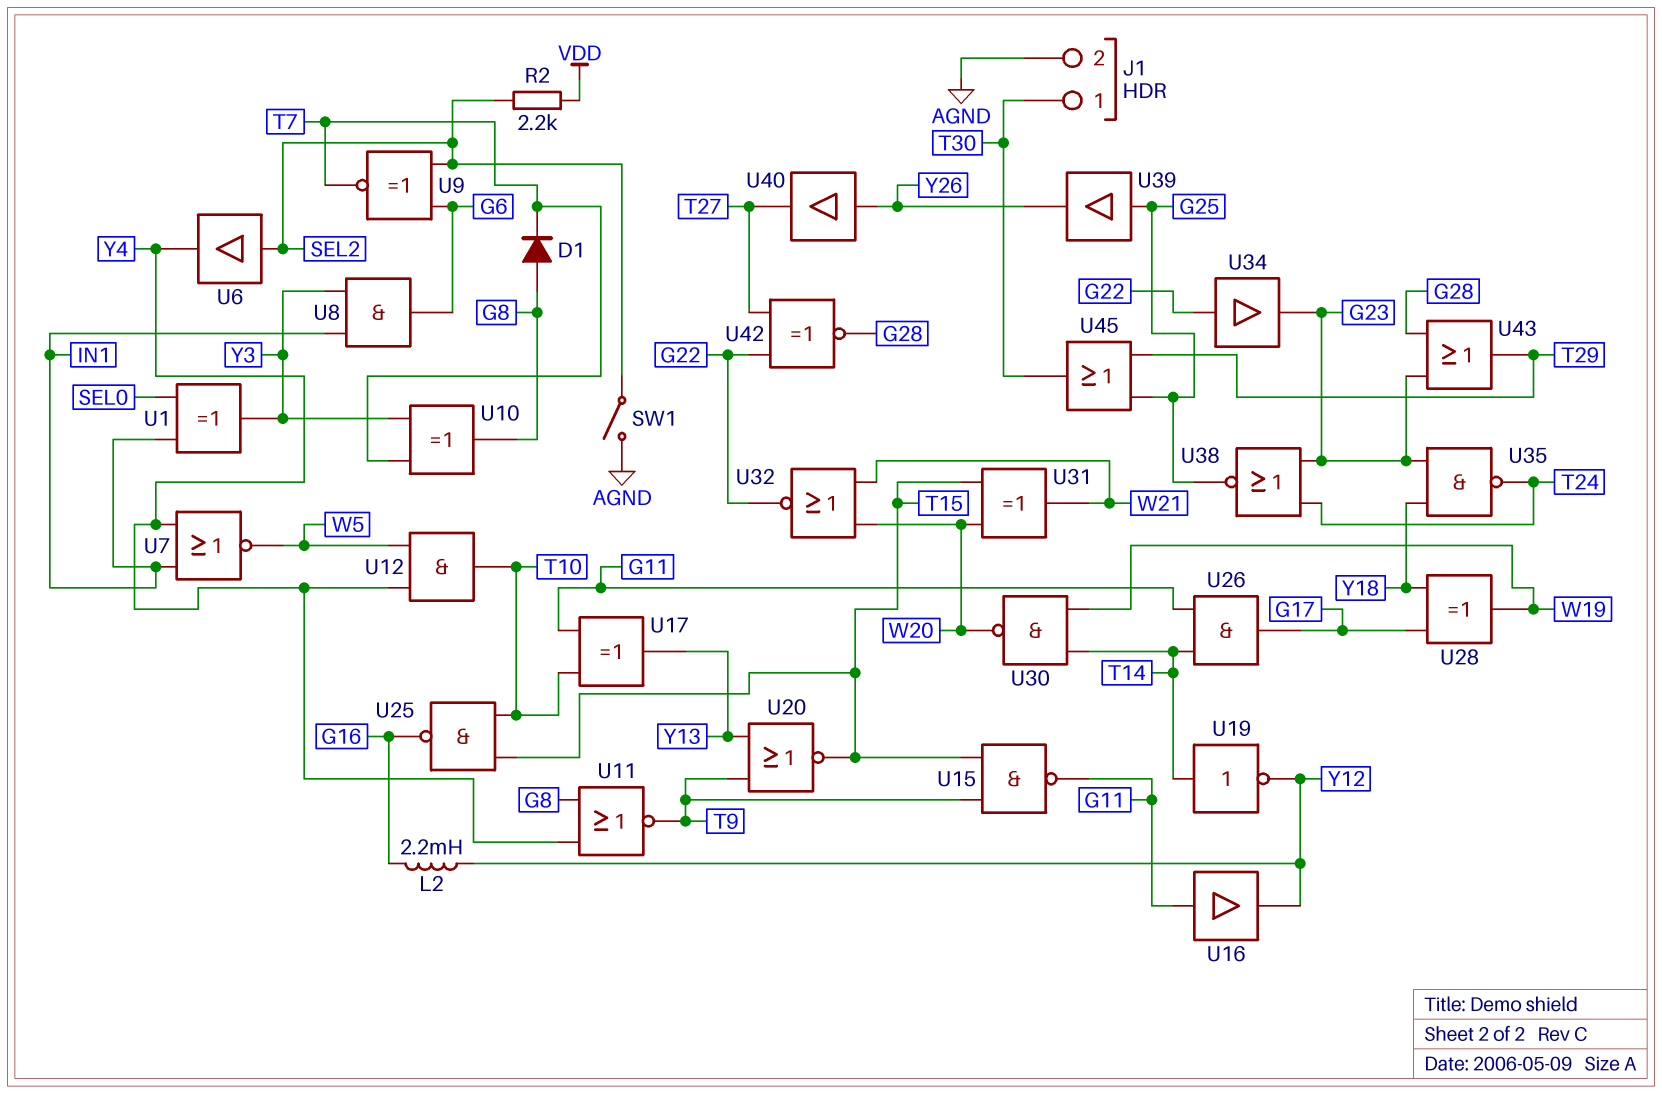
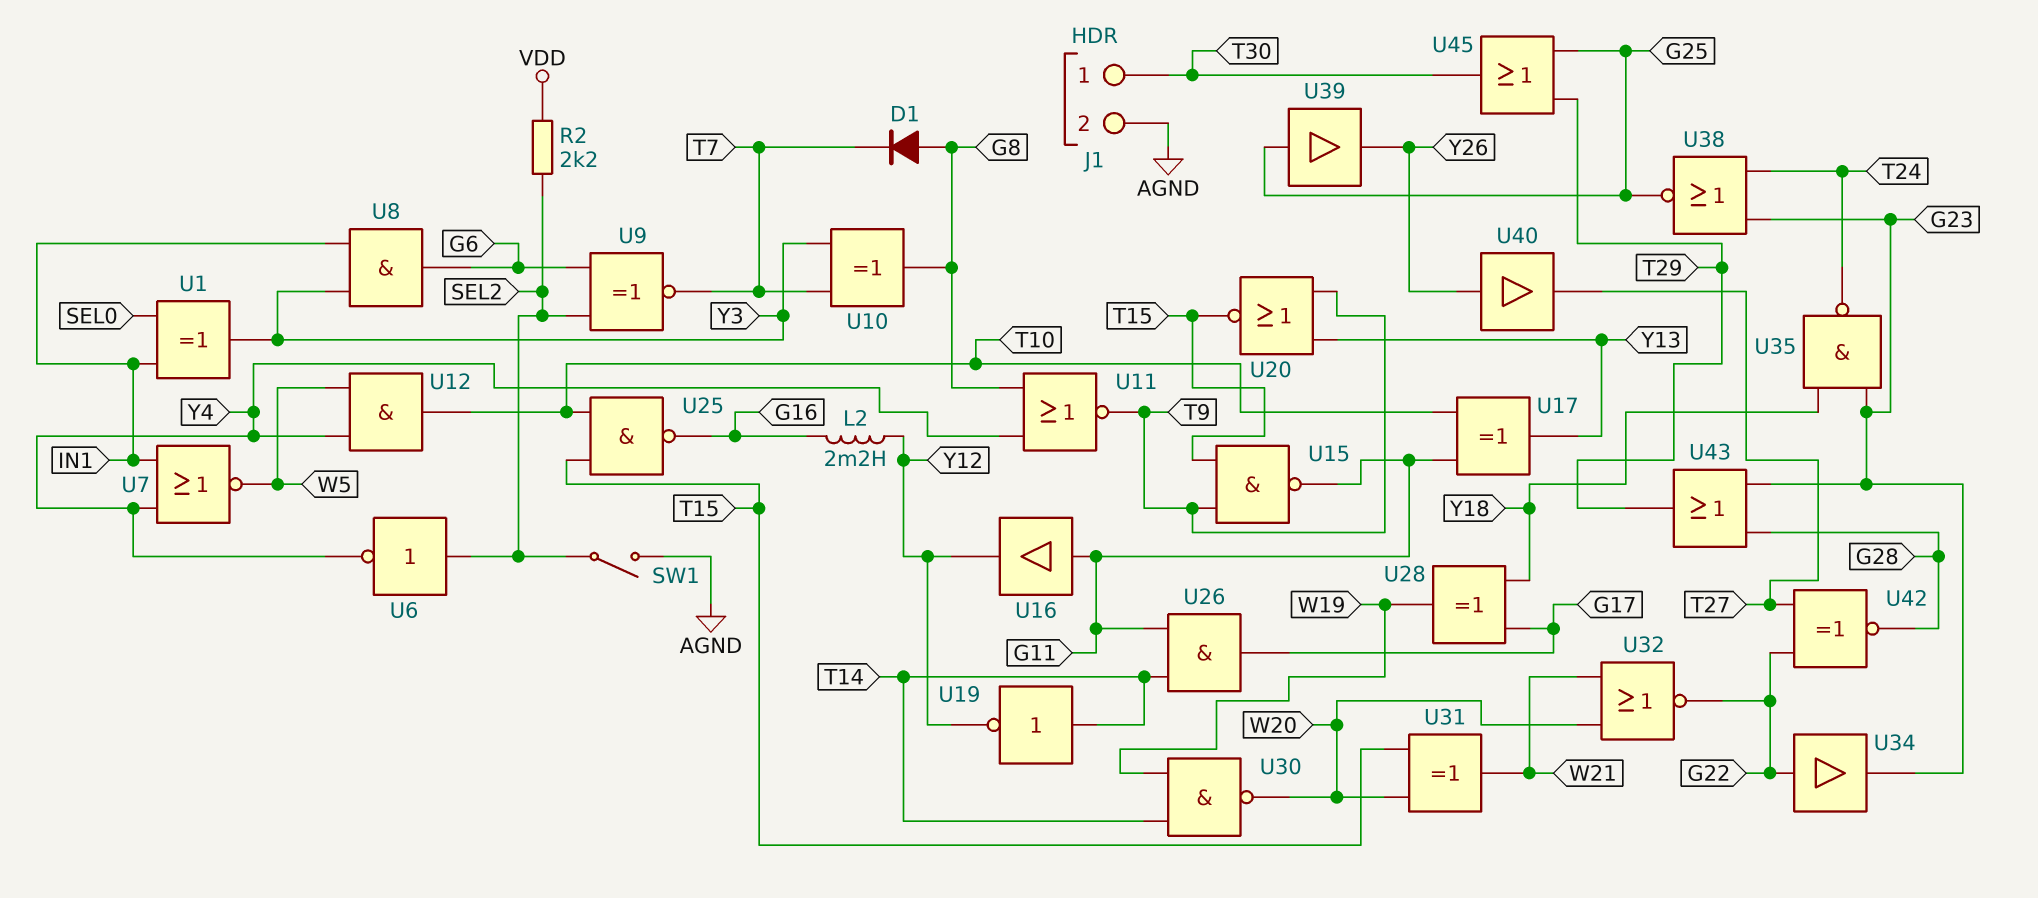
U6: buffer (in SEL2, out Y4) -> NOT (in SEL2, out Y4)

